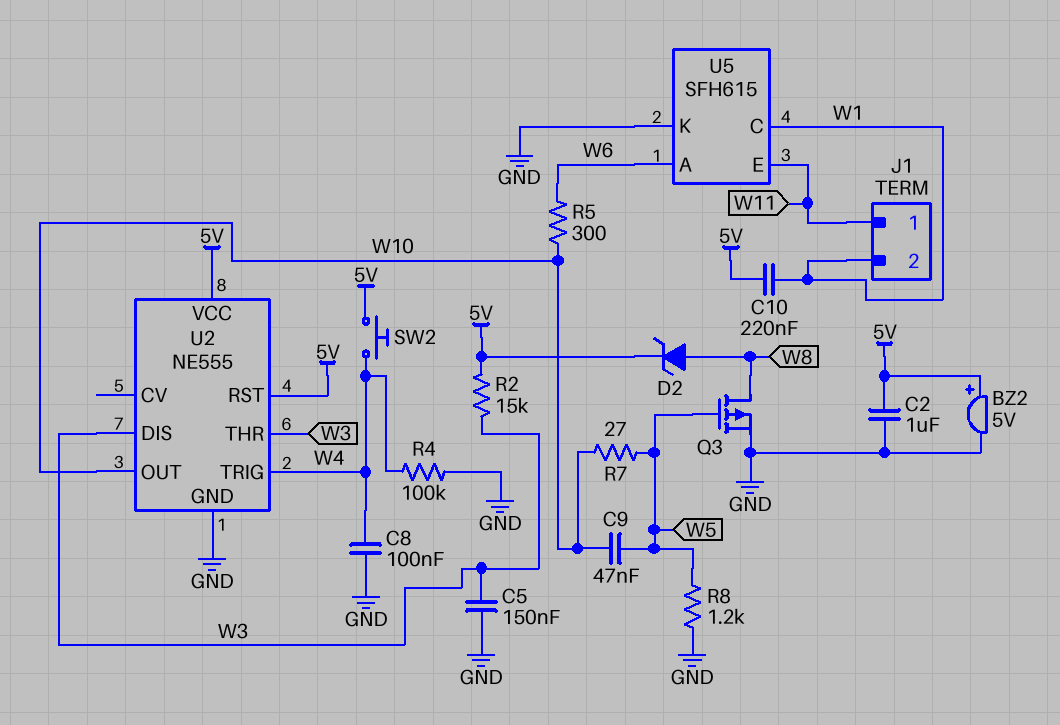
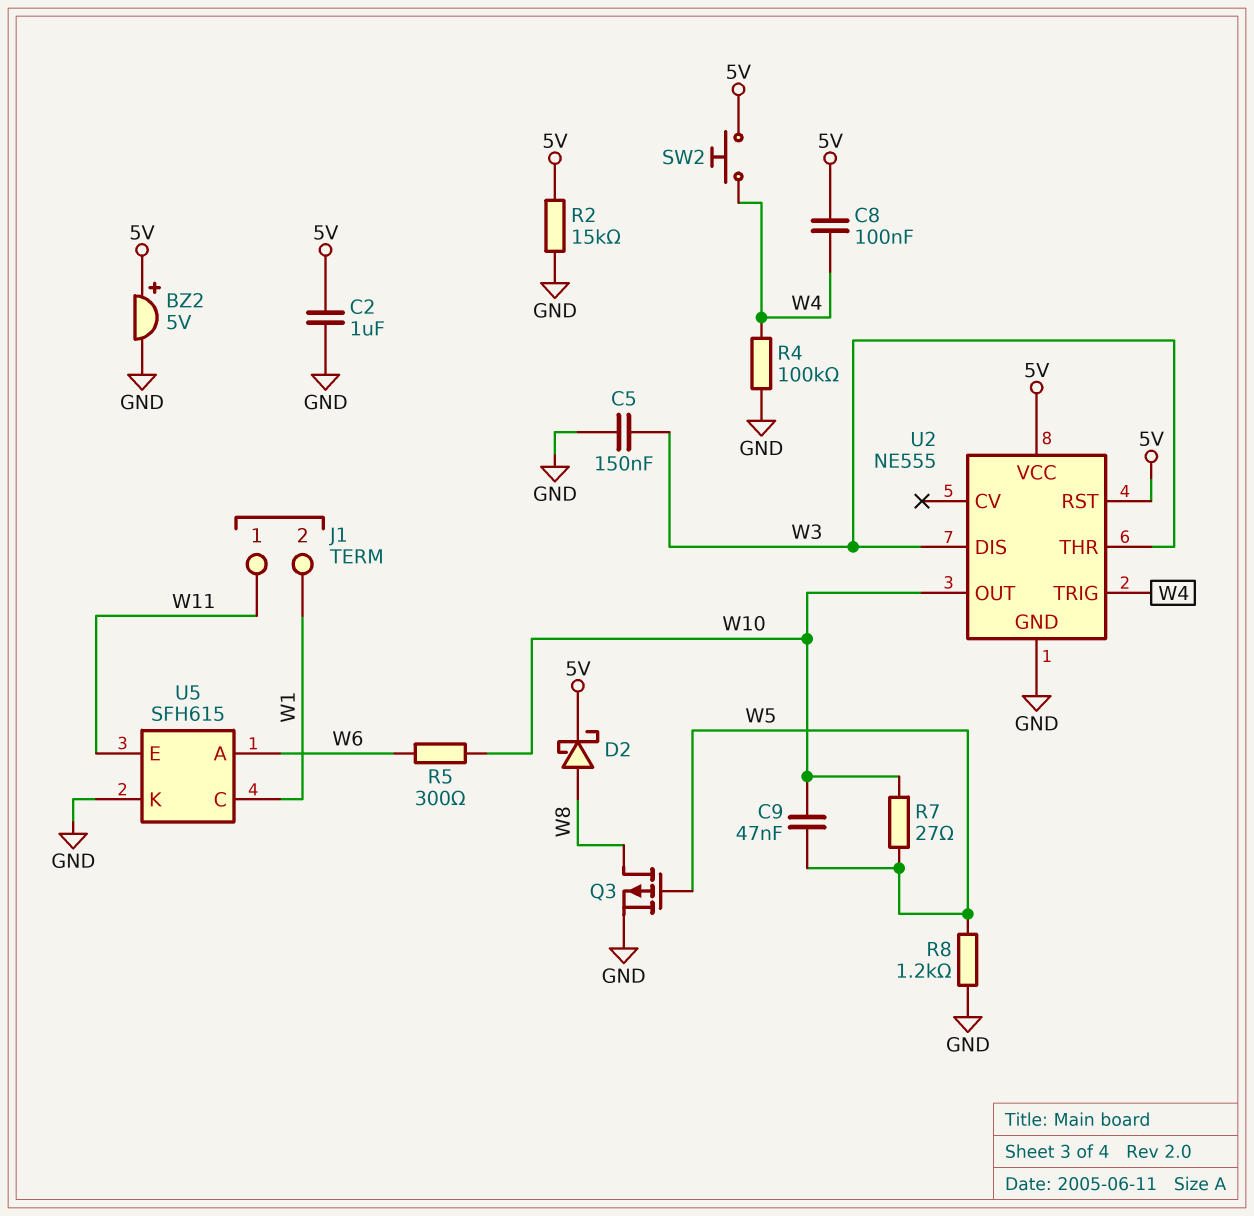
C8: 100nF (GND, W4) -> 100nF (5V, W4)
C10: 220nF (5V, W1) -> none
D2: zener (A W8, K 5V) -> schottky (A W8, K 5V)
R2: 15k (5V, W3) -> 15k (5V, GND)

